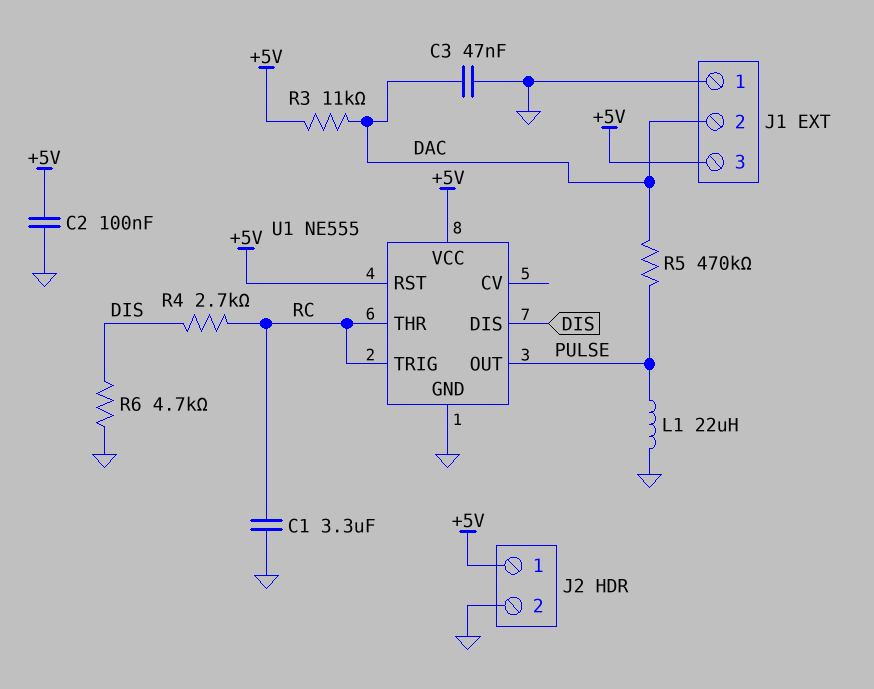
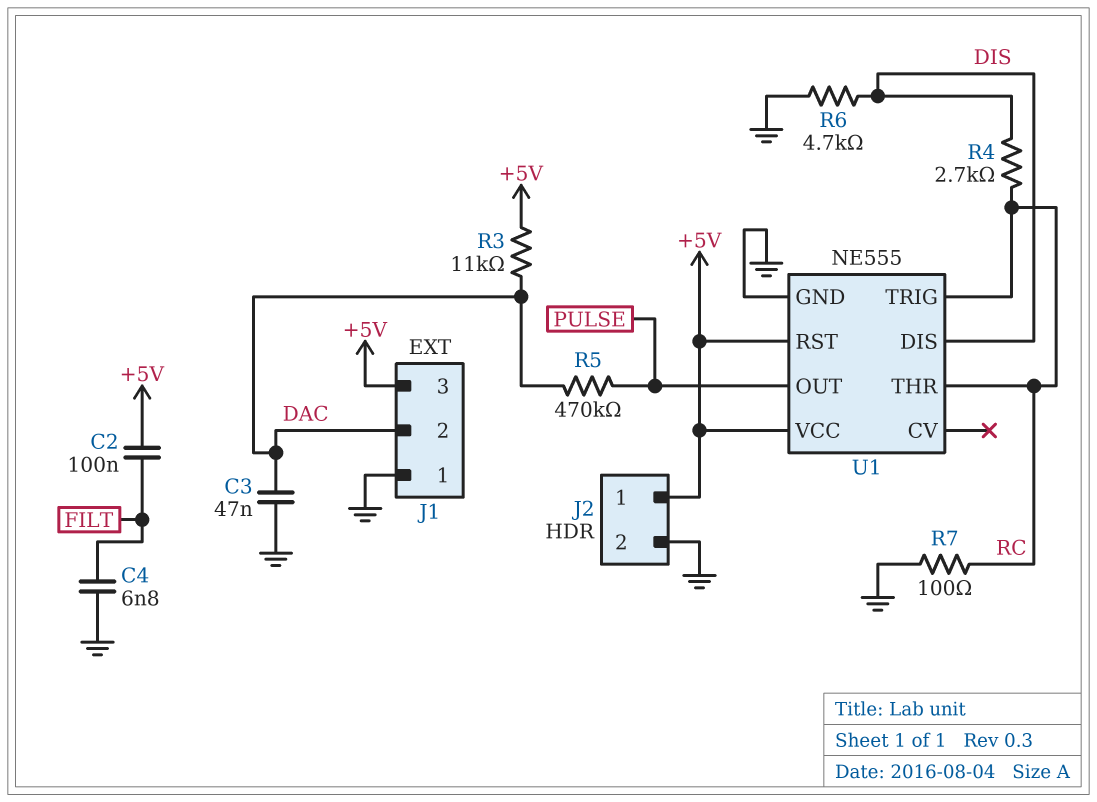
C1: 3.3uF (GND, RC) -> none
C2: 100nF (+5V, GND) -> 100nF (+5V, FILT)
C4: none -> 6.8nF (FILT, GND)
L1: 22uH (GND, PULSE) -> none
R7: none -> 100 (GND, RC)

